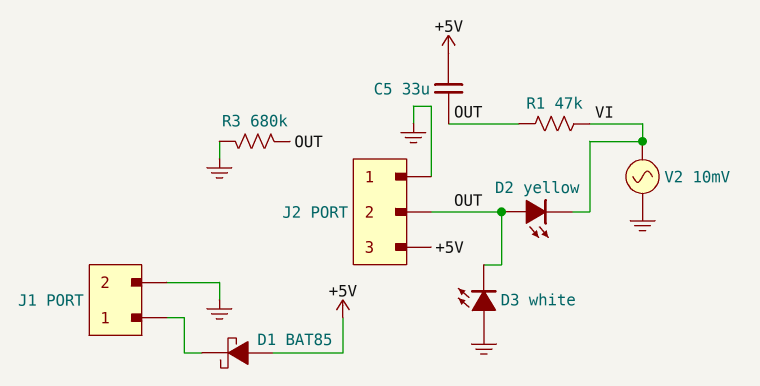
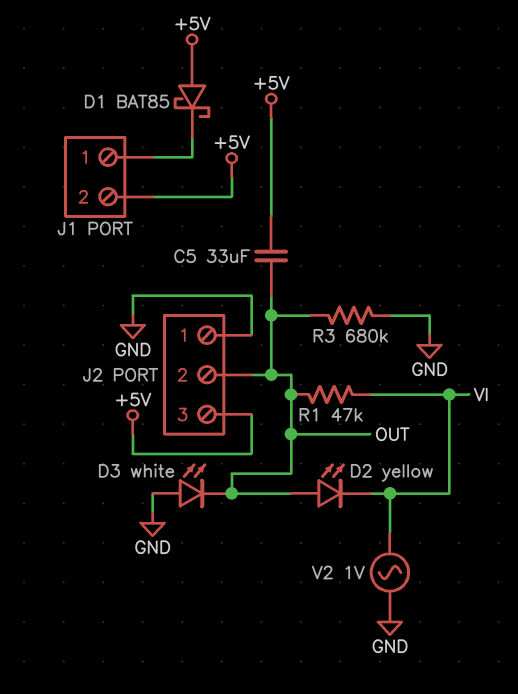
J1 pin 2: GND -> +5V
V2: AC 10mV (GND, VI) -> AC 1V (GND, VI)

